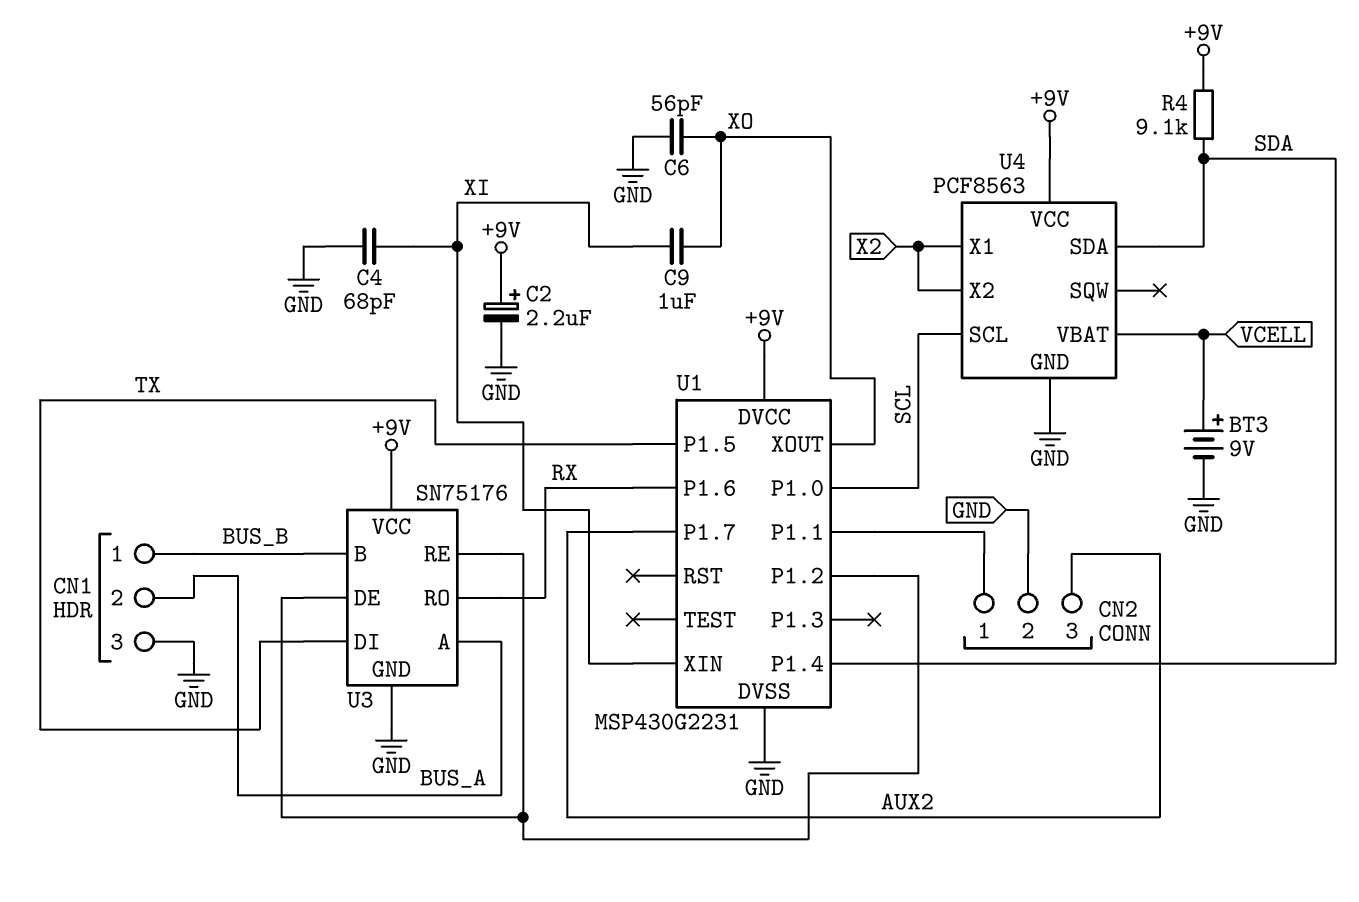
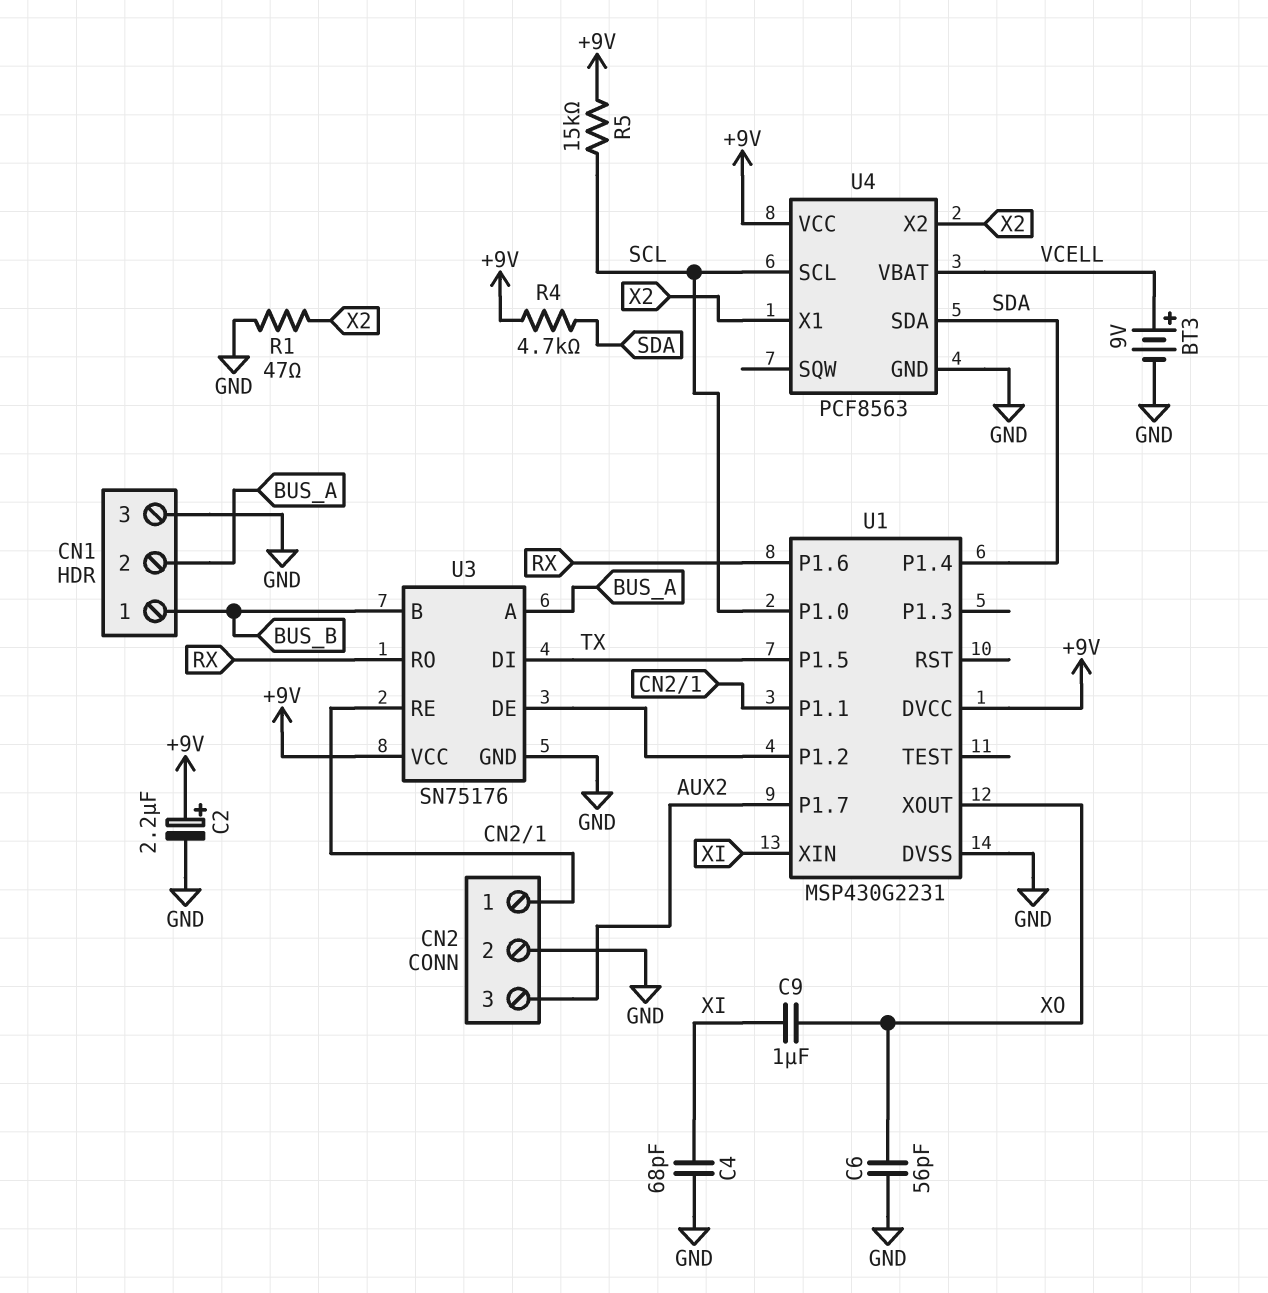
R1: none -> 47 (GND, X2)
R4: 9.1k (+9V, SDA) -> 4.7k (+9V, SDA)
R5: none -> 15k (+9V, SCL)
U3 pin RE: U1/P1.2 -> CN2/1

